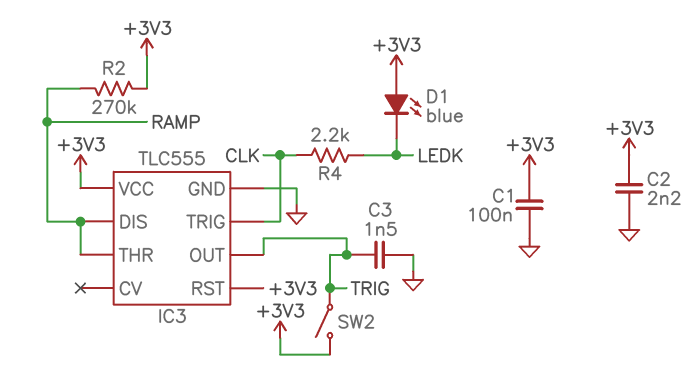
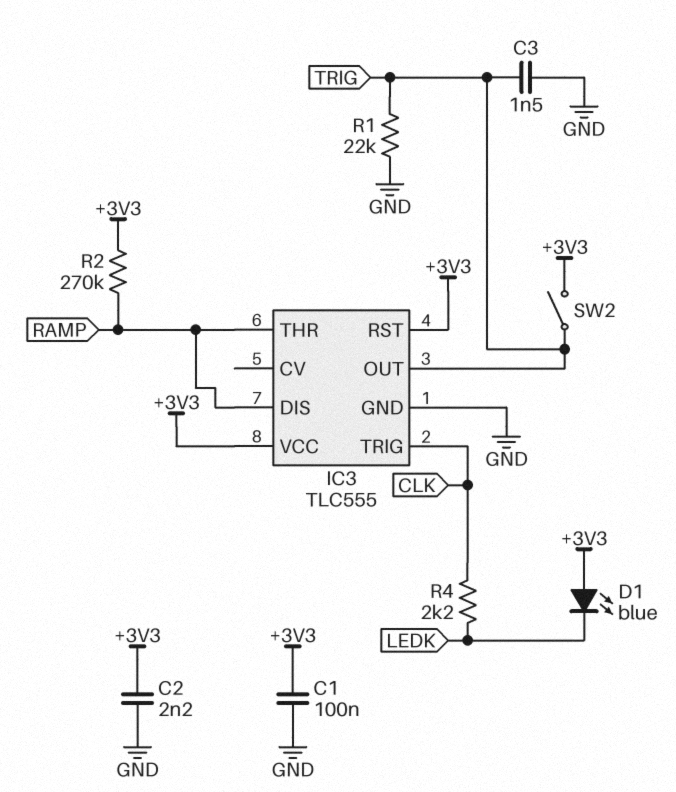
R1: none -> 22k (GND, TRIG)

